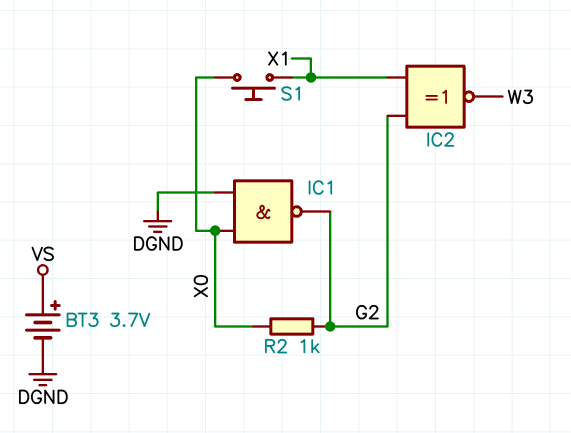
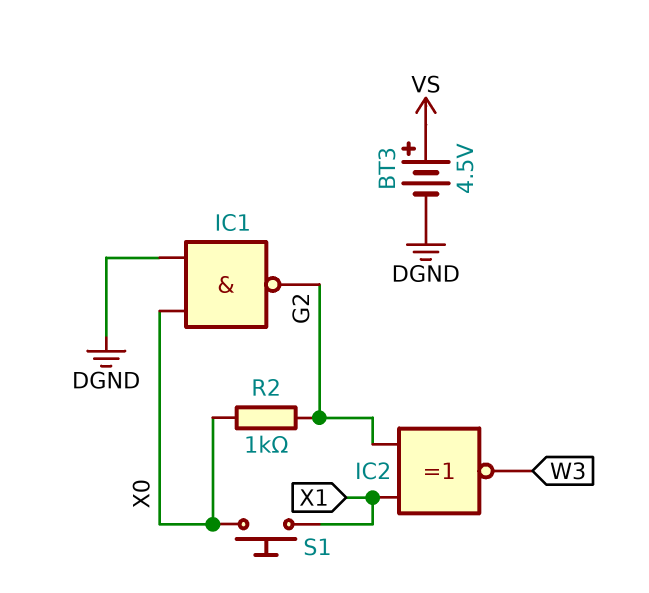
BT3: 3.7V (plus VS, minus DGND) -> 4.5V (plus VS, minus DGND)

